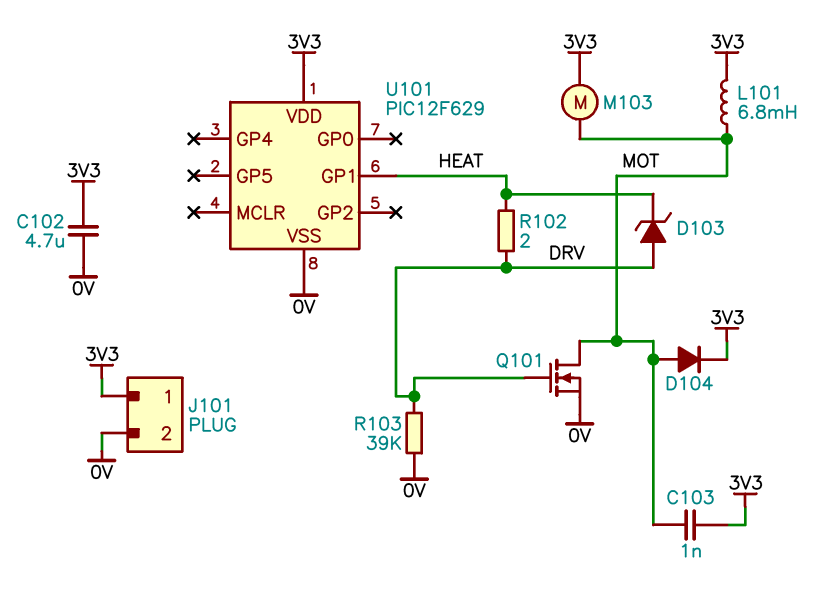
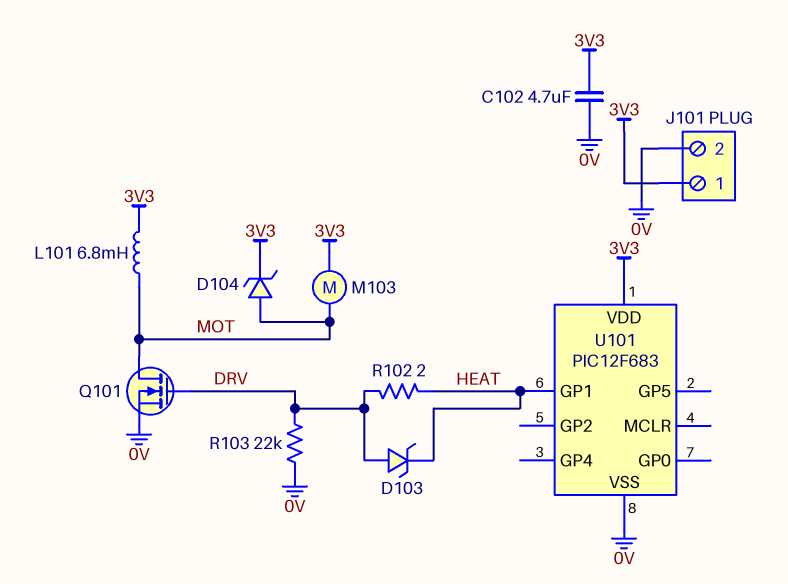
C103: 1nF (3V3, MOT) -> none
D104: diode (A MOT, K 3V3) -> zener (A MOT, K 3V3)
R103: 39k (0V, DRV) -> 22k (0V, DRV)
U101: PIC12F629 -> PIC12F683

